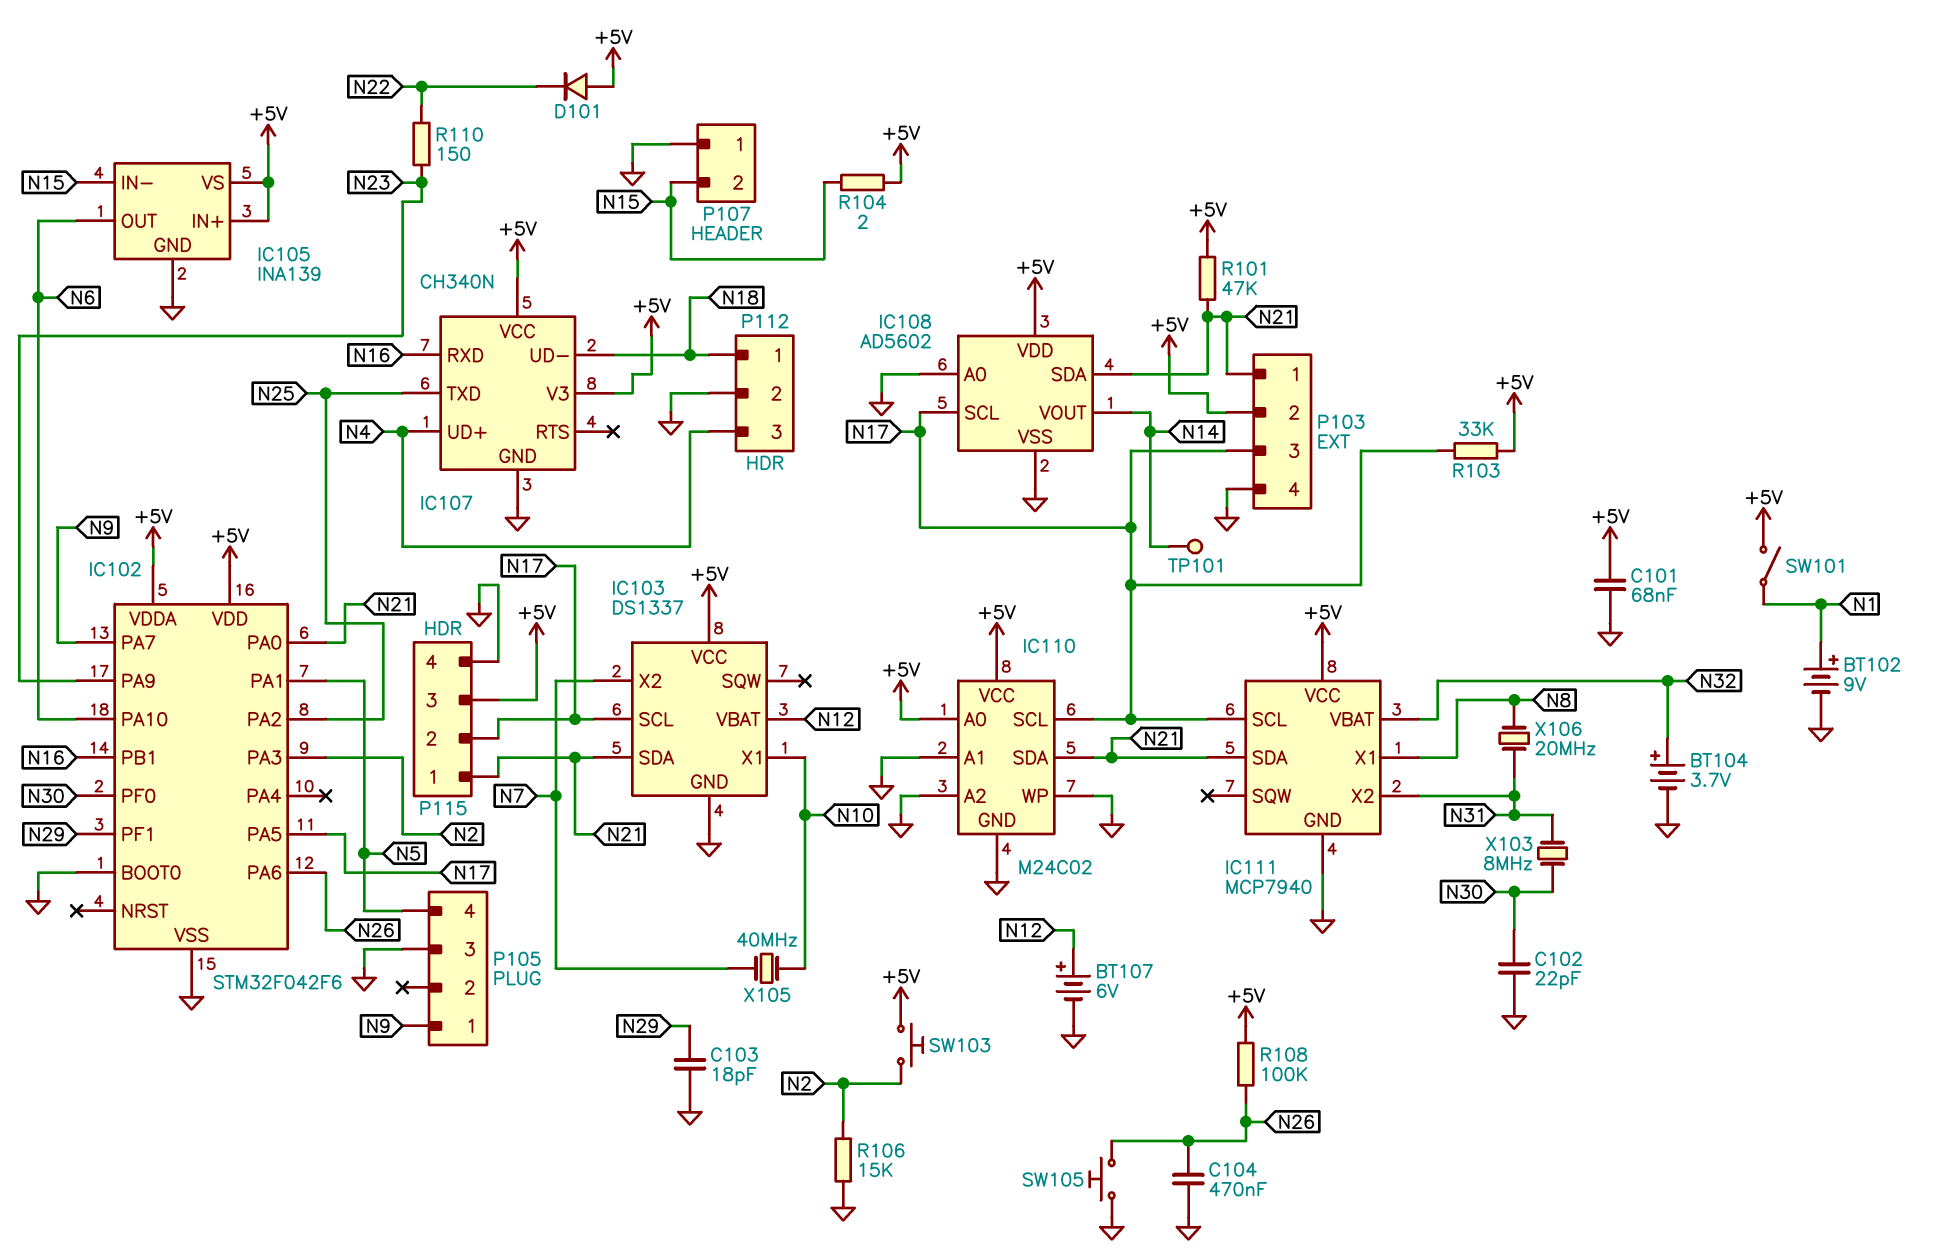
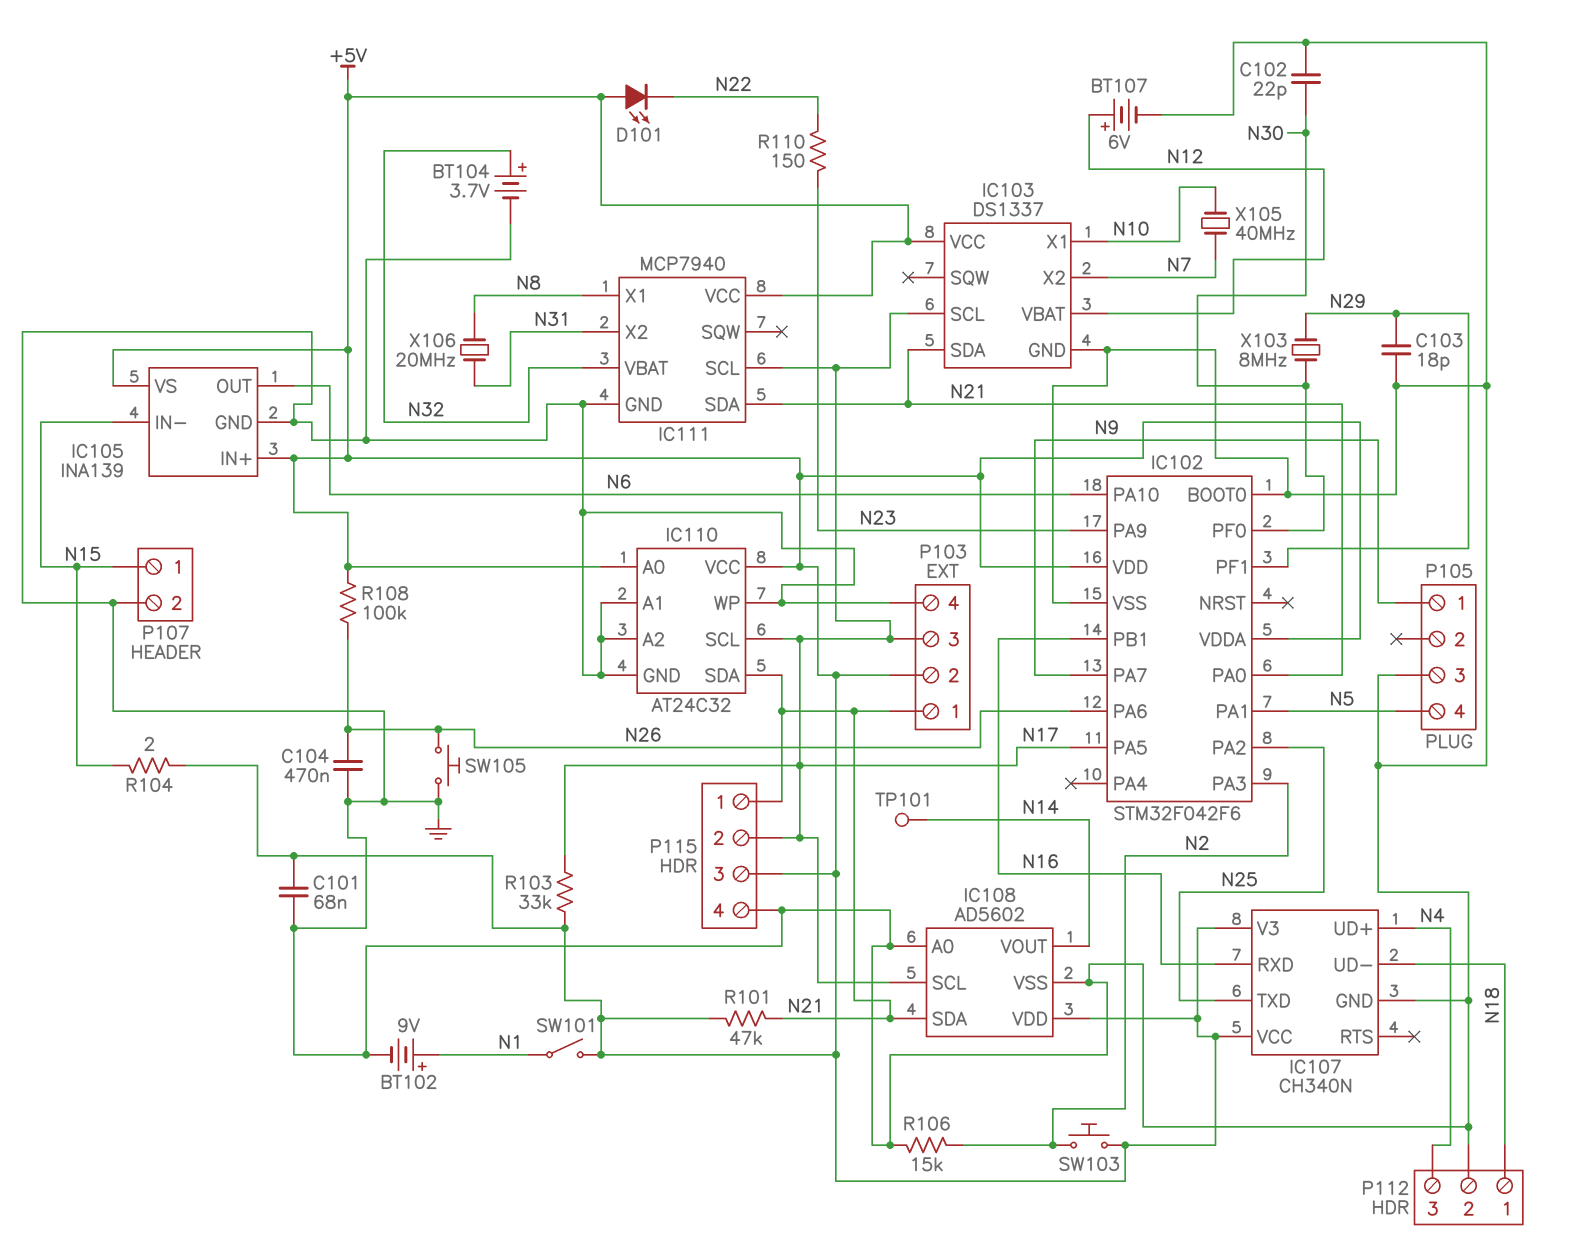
D101: diode (A +5V, K N22) -> LED (A +5V, K N22)
IC110: M24C02 -> AT24C32
P107 pin 1: GND -> N15
P107 pin 2: N15 -> GND
X103: 8MHz (N30, N31) -> 8MHz (N29, N30)

